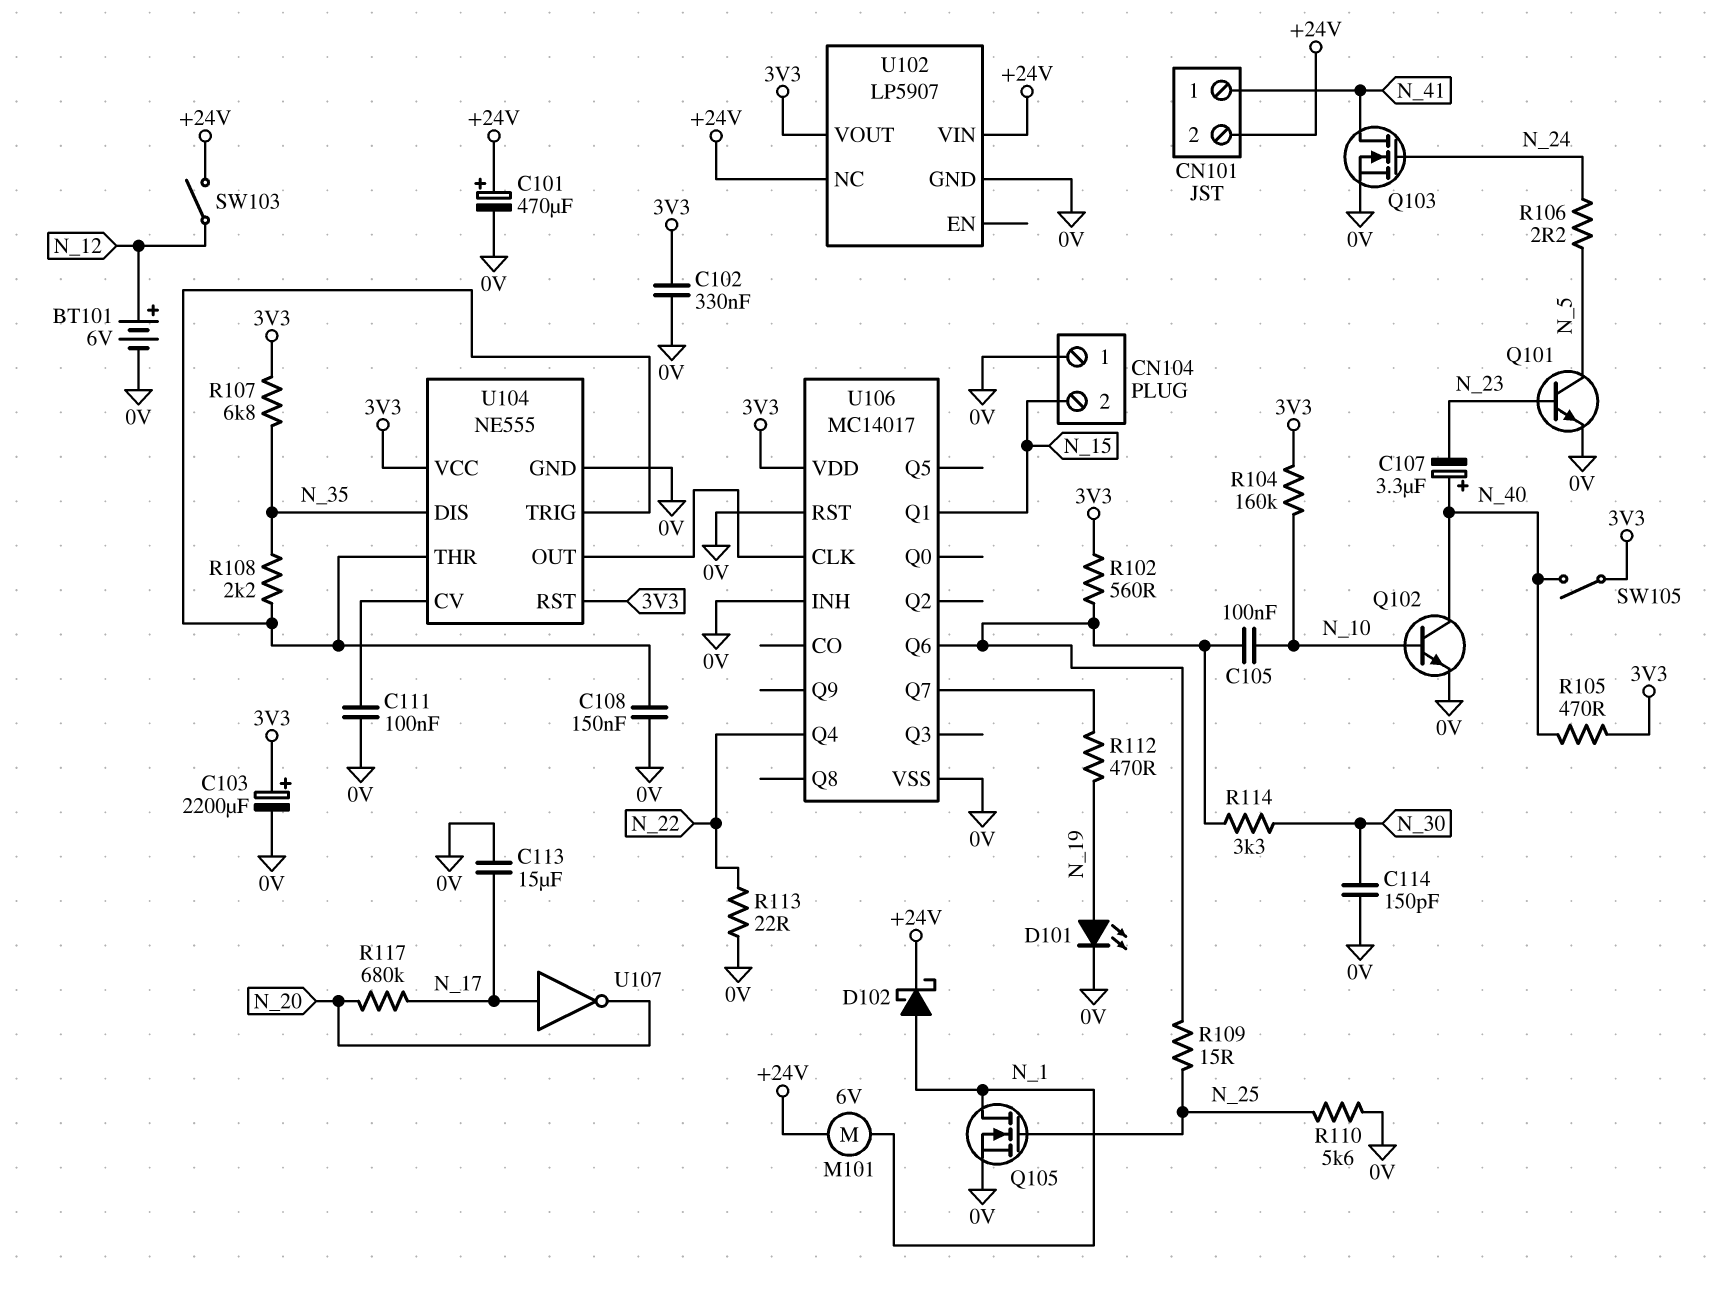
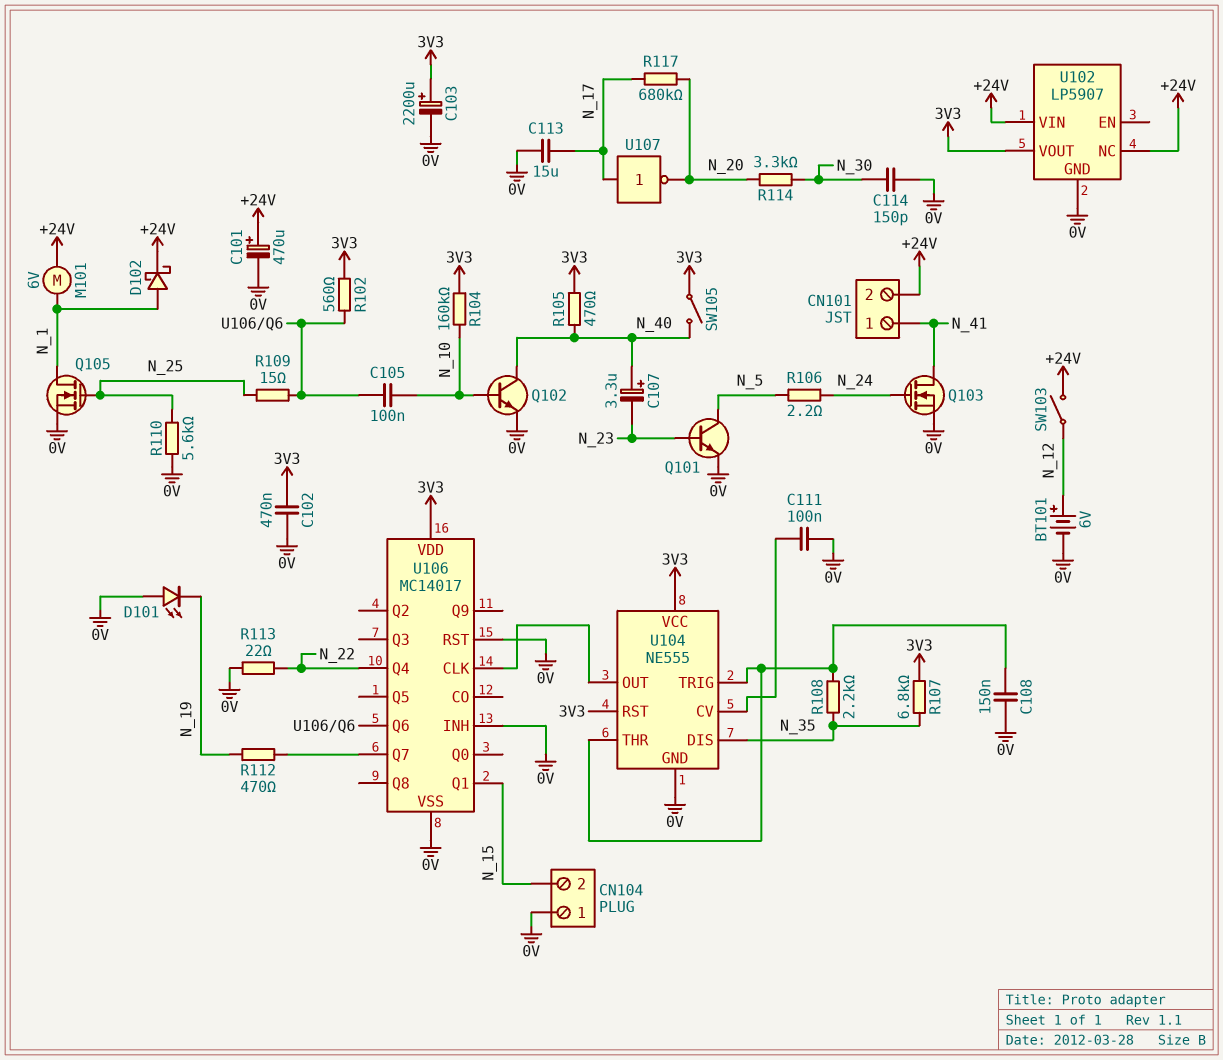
C102: 330nF (0V, 3V3) -> 470nF (0V, 3V3)
D101: LED (A N_19, K 0V) -> LED (A 0V, K N_19)
R114: 3.3k (N_30, U106/Q6) -> 3.3k (N_20, N_30)

